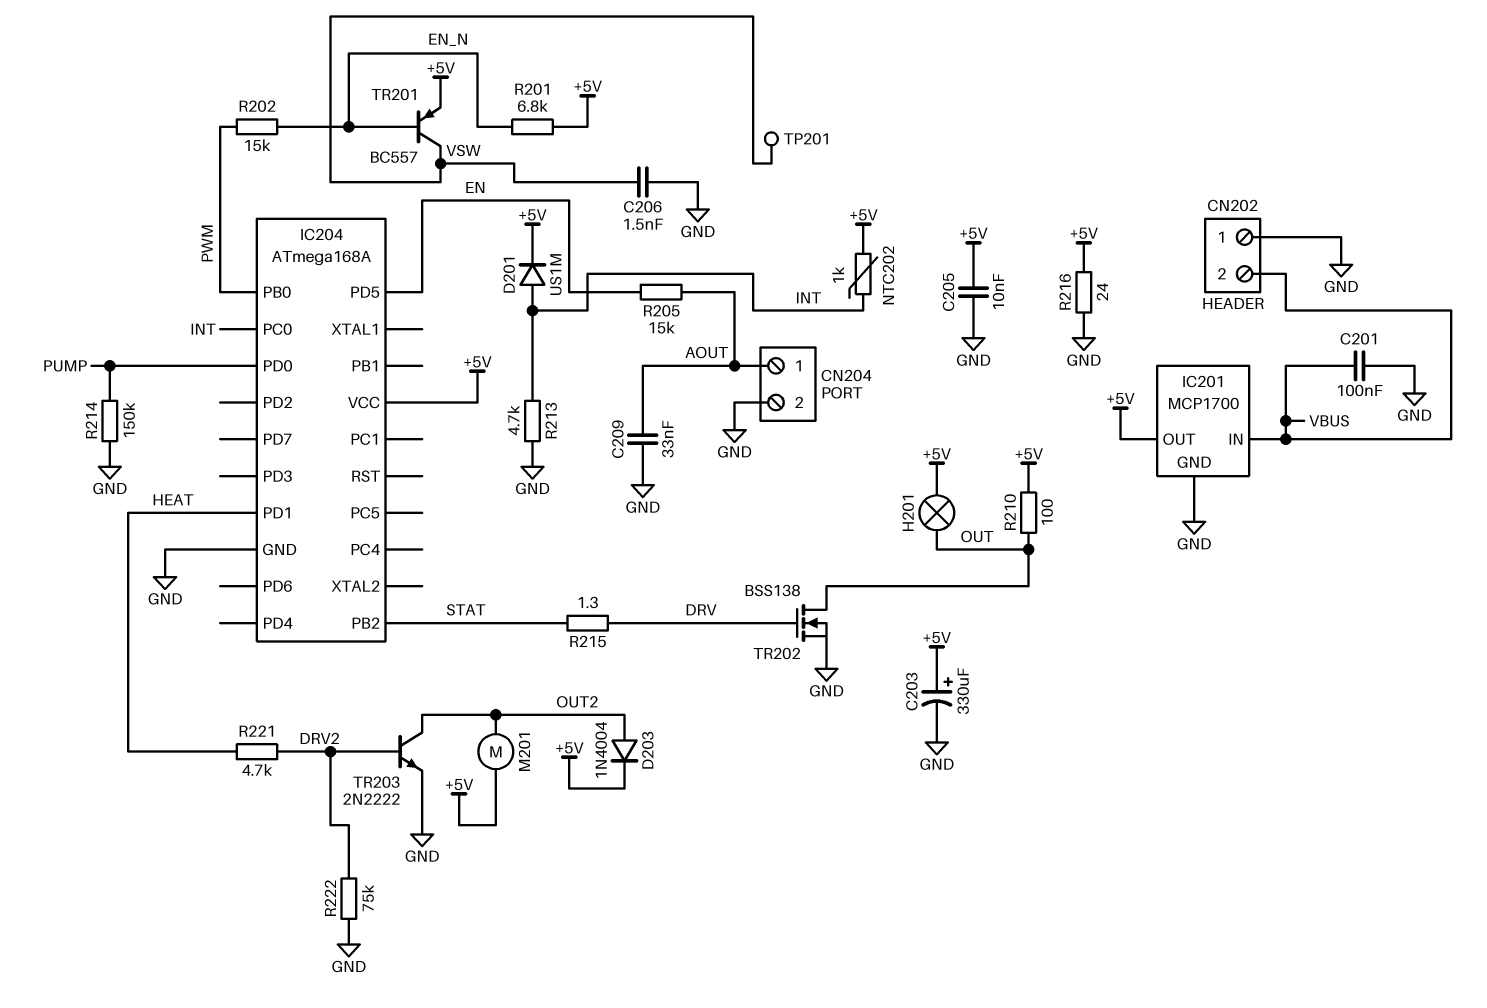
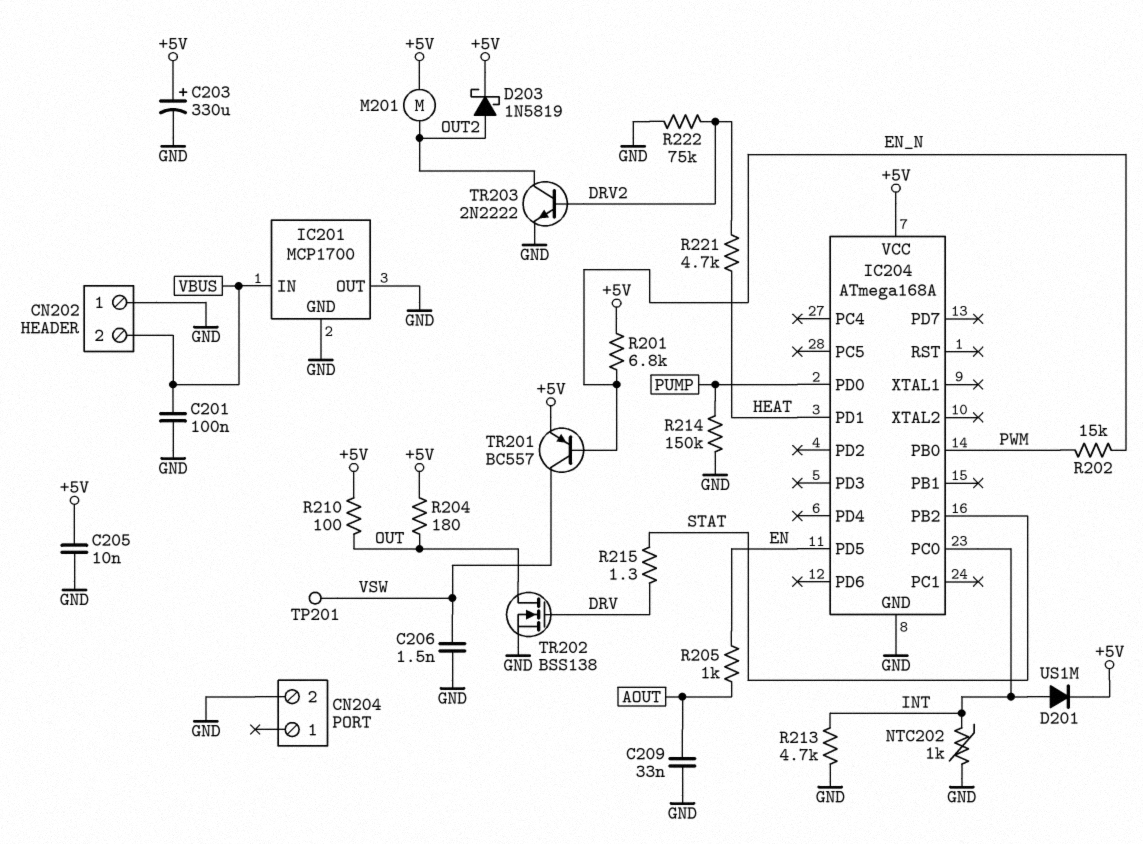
CN204 pin 1: AOUT -> none
D203: diode 1N4004 (A OUT2, K +5V) -> schottky 1N5819 (A OUT2, K +5V)
H201: lamp (+5V, OUT) -> none
IC201 pin OUT: +5V -> GND
NTC202: 1k (+5V, INT) -> 1k (GND, INT)
R204: none -> 180 (+5V, OUT)
R205: 15k (AOUT, EN) -> 1k (AOUT, EN)
R216: 24 (+5V, GND) -> none

